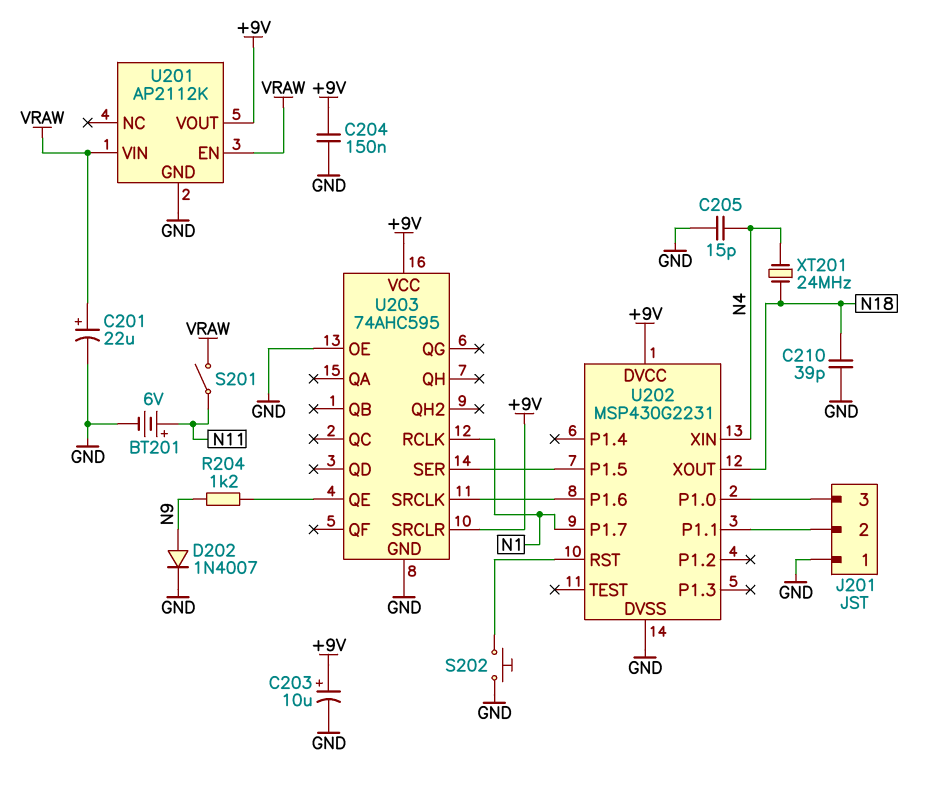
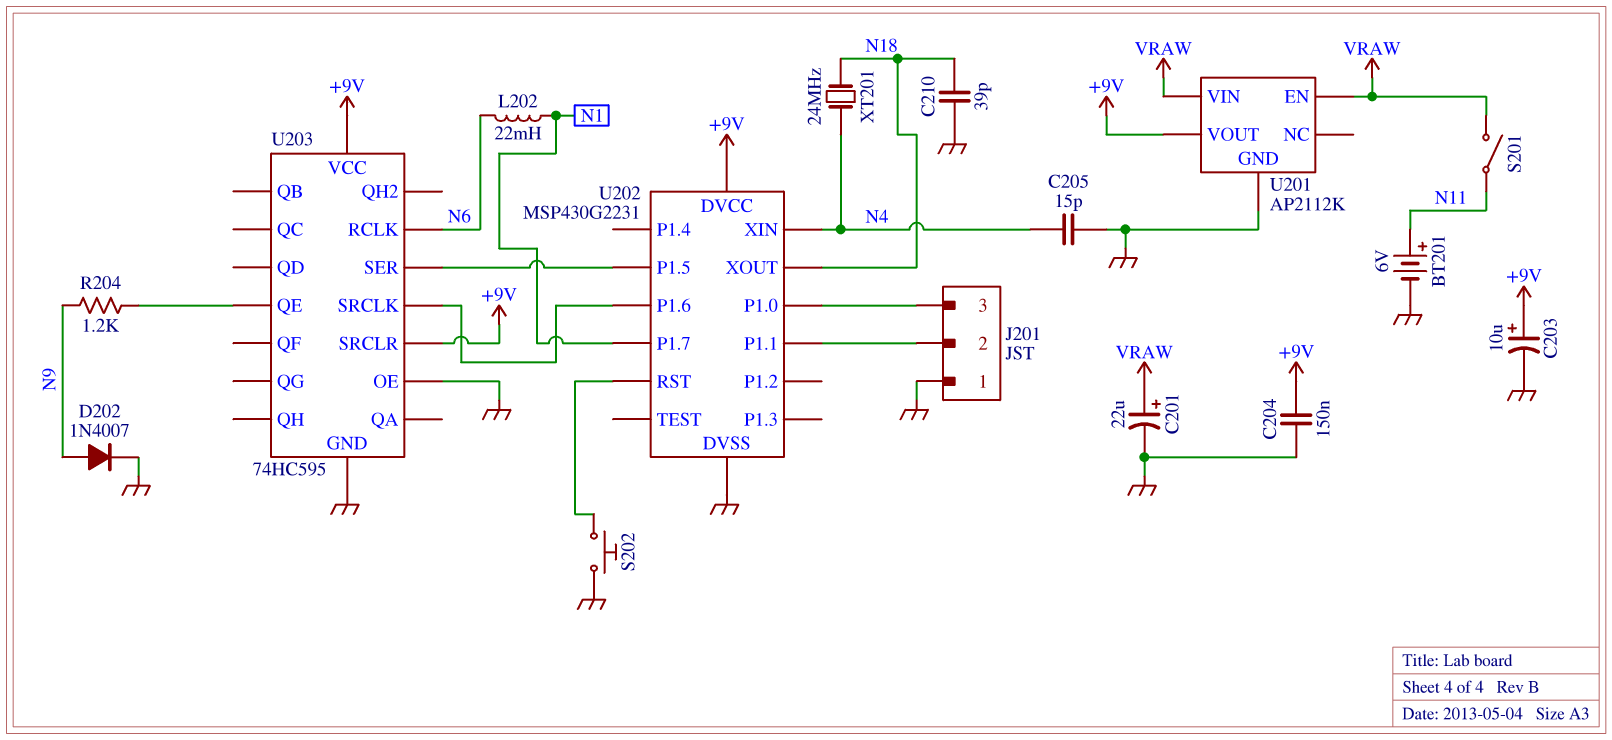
L202: none -> 22mH (N1, N6)
U203: 74AHC595 -> 74HC595
U203 pin RCLK: N1 -> N6

